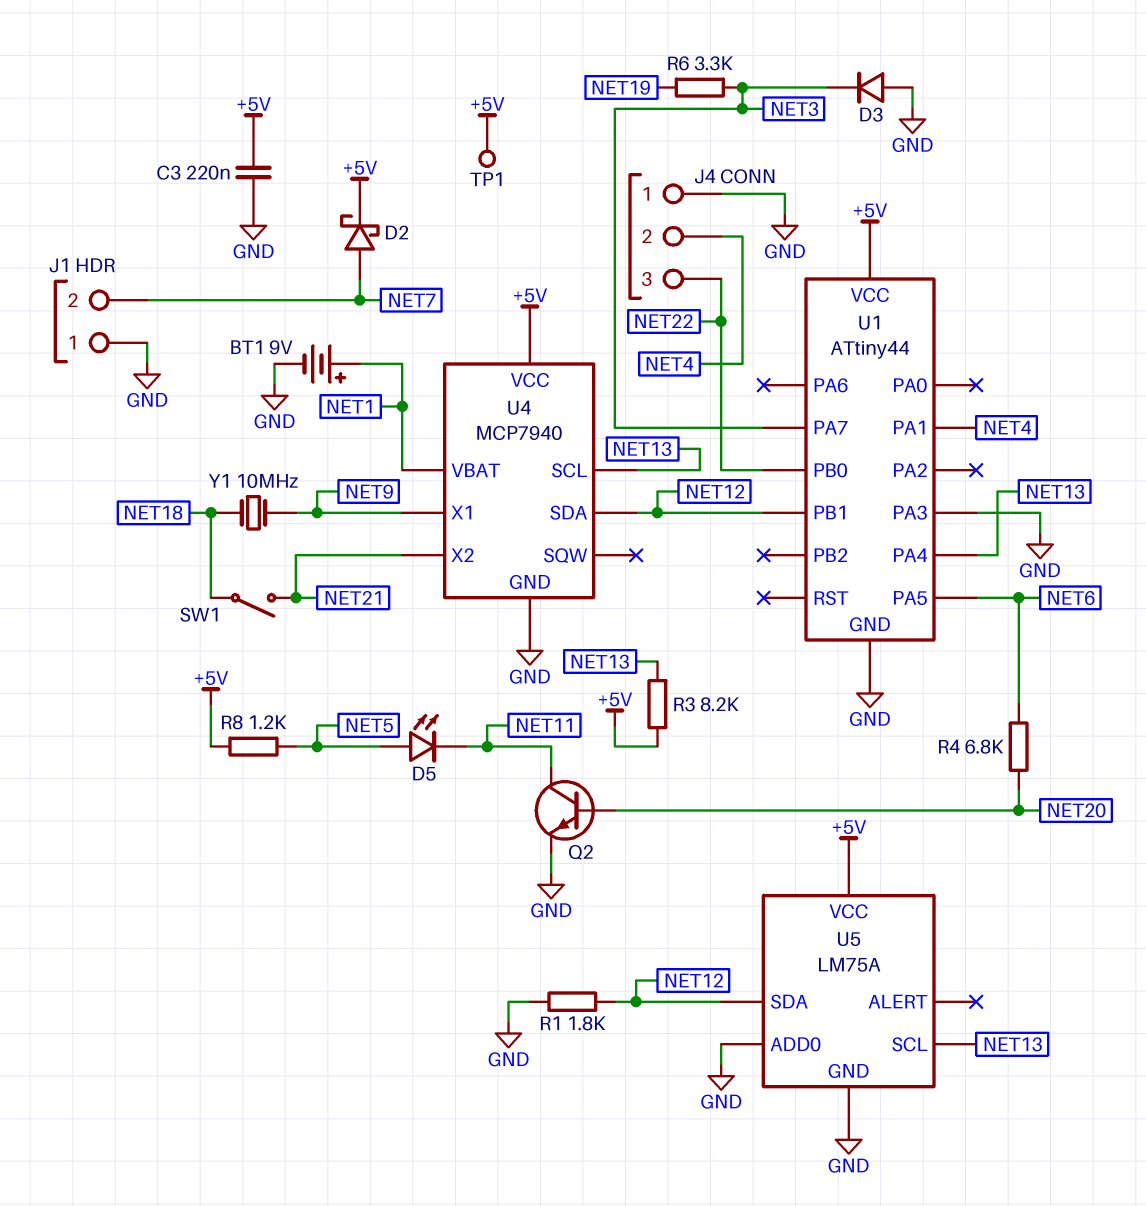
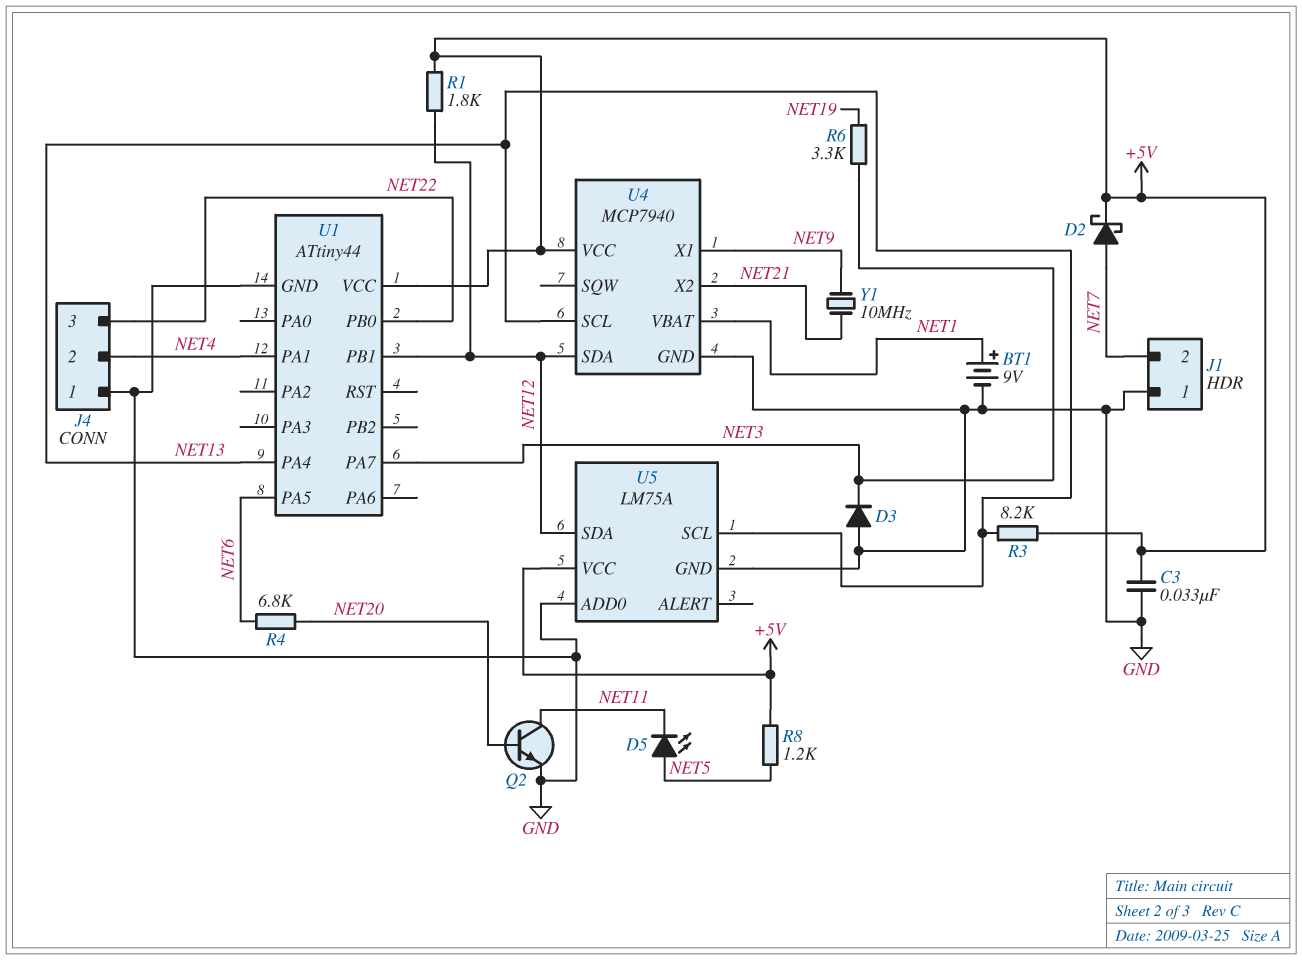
C3: 220nF (+5V, GND) -> 33nF (+5V, GND)
R1: 1.8k (GND, NET12) -> 1.8k (+5V, NET12)
SW1: switch (NET18, NET21) -> none
TP1: test point (+5V) -> none
U1 pin PA3: GND -> none
Y1: 10MHz (NET9, NET18) -> 10MHz (NET9, NET21)

